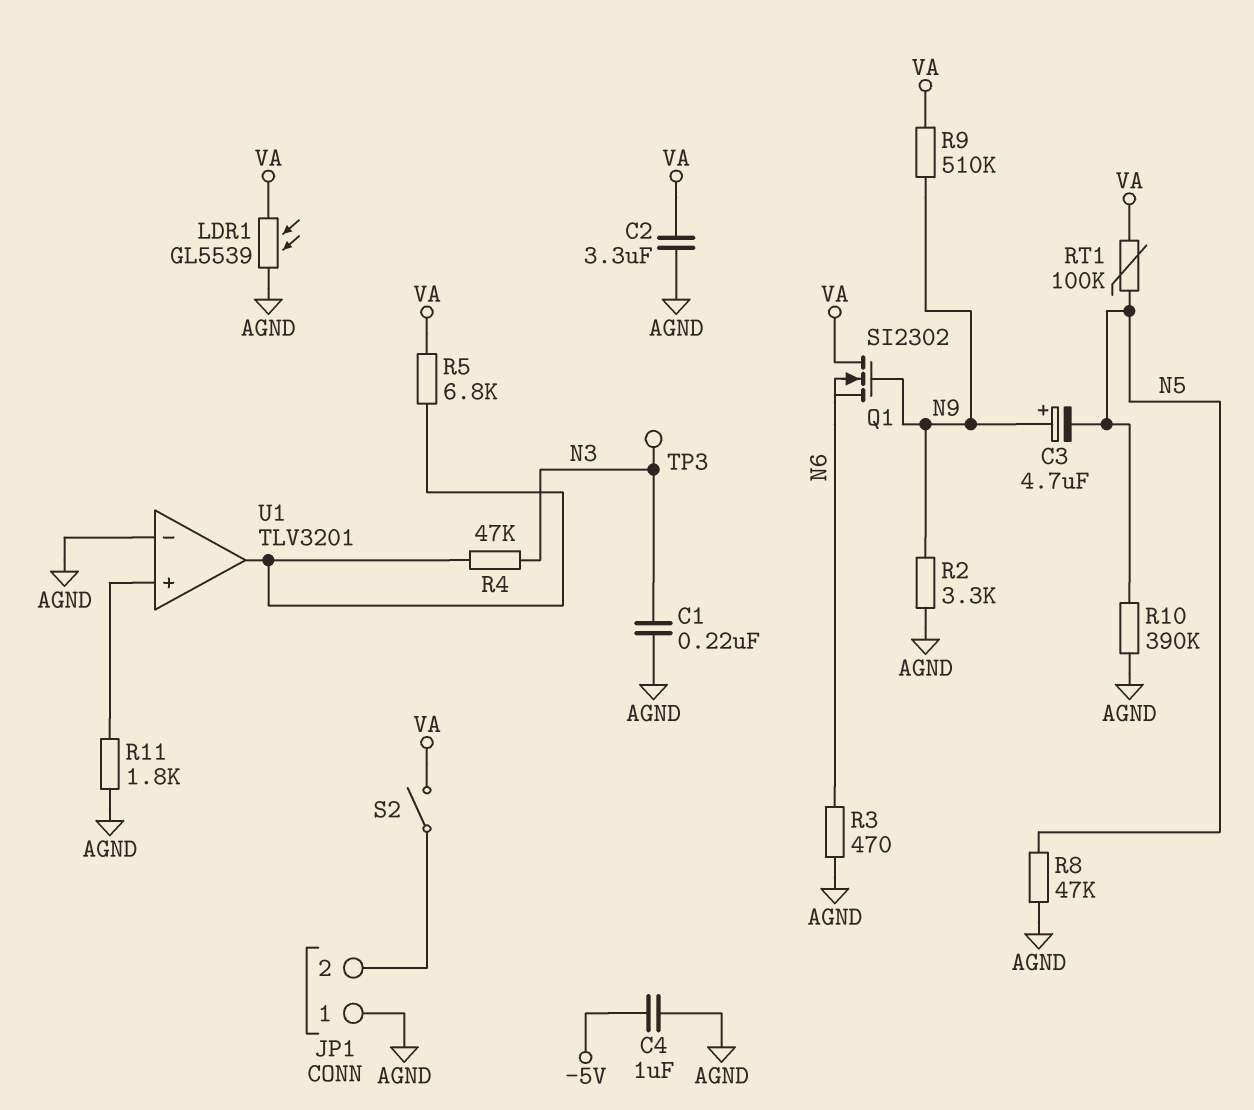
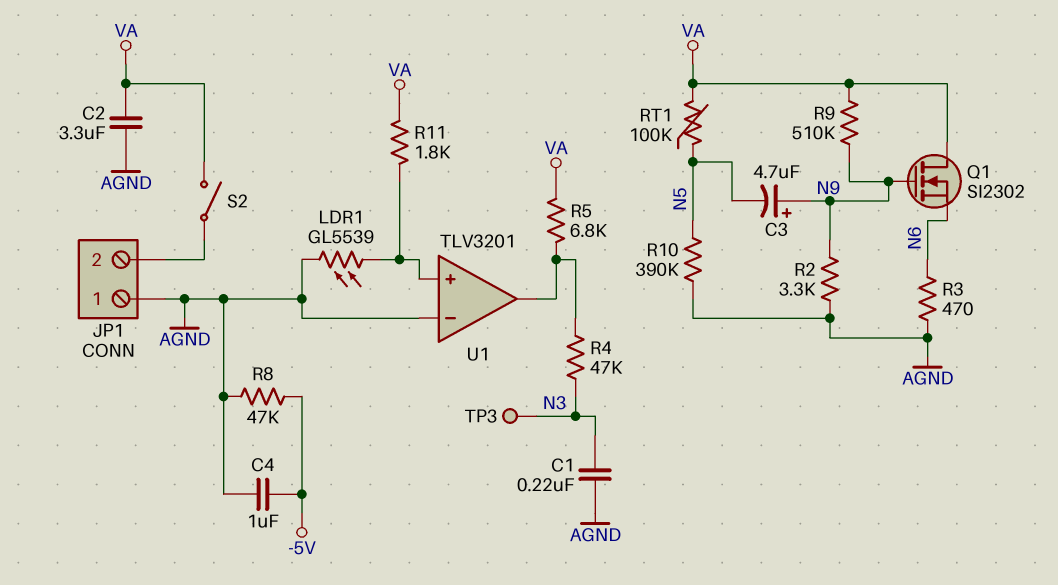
LDR1: GL5539 (AGND, VA) -> GL5539 (AGND, U1/in+)
R8: 47k (AGND, N5) -> 47k (-5V, AGND)
R11: 1.8k (AGND, U1/in+) -> 1.8k (U1/in+, VA)

